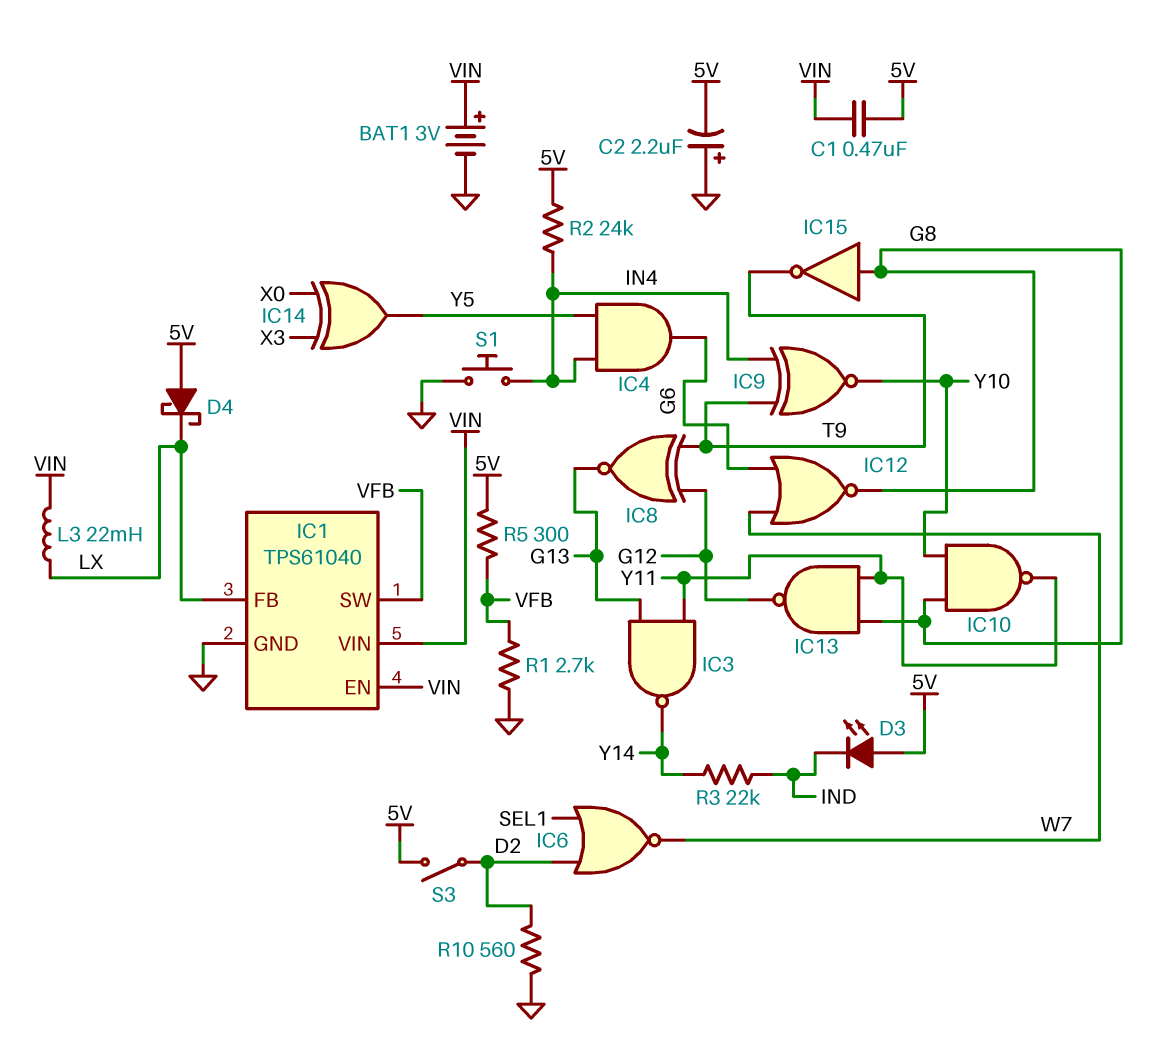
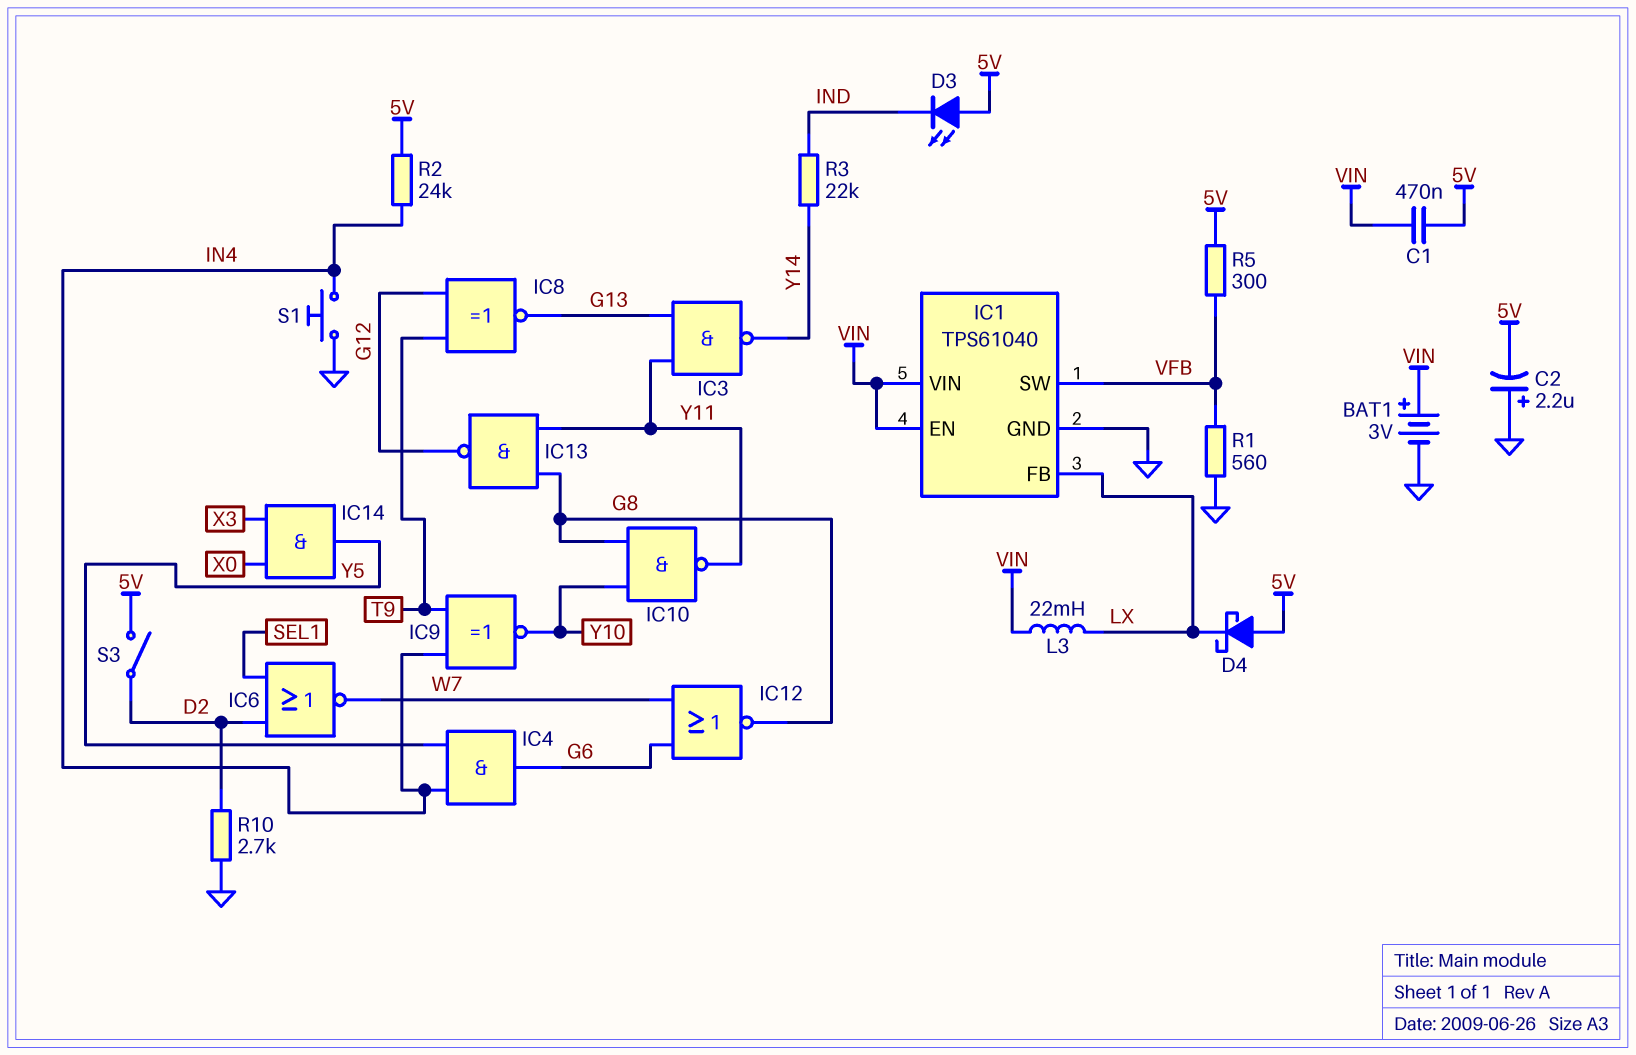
IC14: XOR (in X0, in X3, out Y5) -> AND (in X0, in X3, out Y5)
IC15: NOT (in G8, out T9) -> none
R1: 2.7k (GND, VFB) -> 560 (GND, VFB)
R10: 560 (D2, GND) -> 2.7k (D2, GND)

